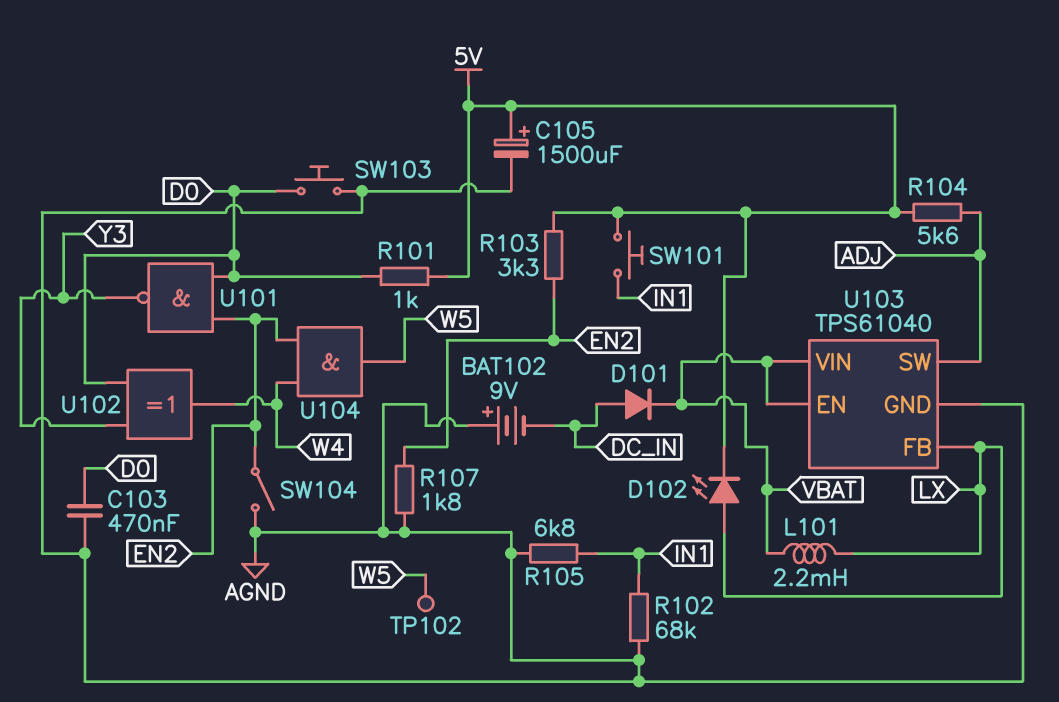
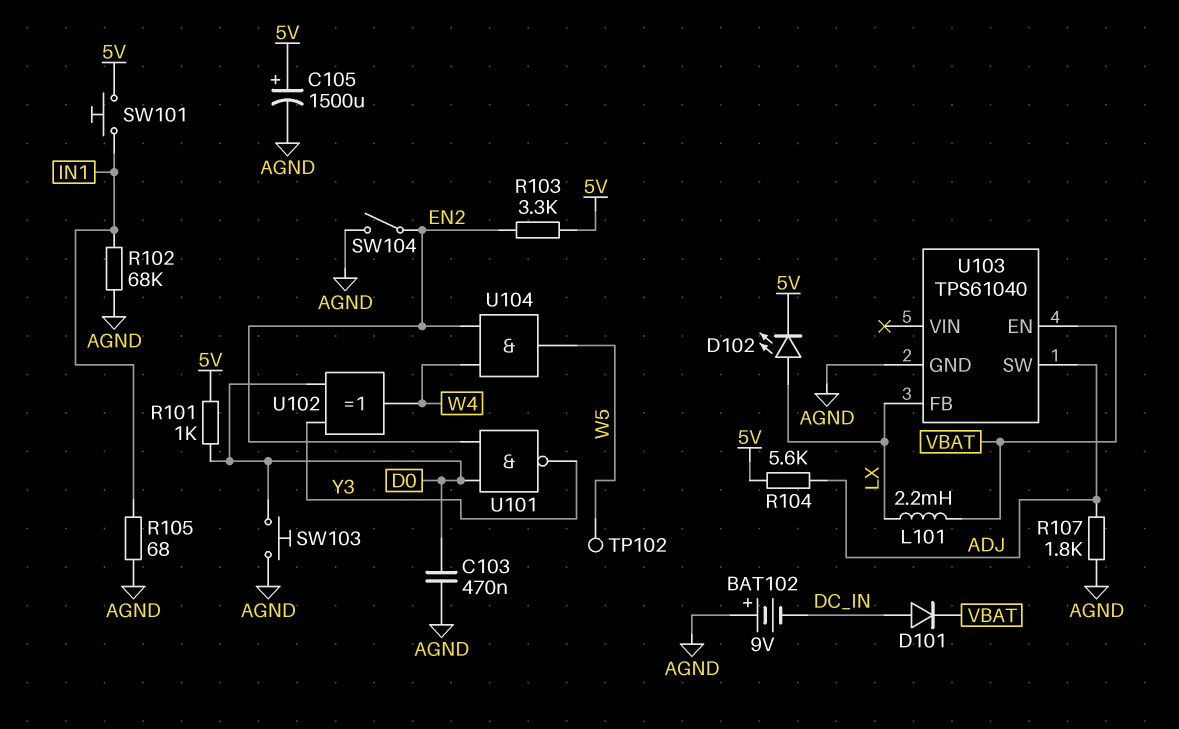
R105: 6.8k (AGND, IN1) -> 68 (AGND, IN1)
R107: 1.8k (AGND, EN2) -> 1.8k (ADJ, AGND)
U103 pin VIN: VBAT -> none

